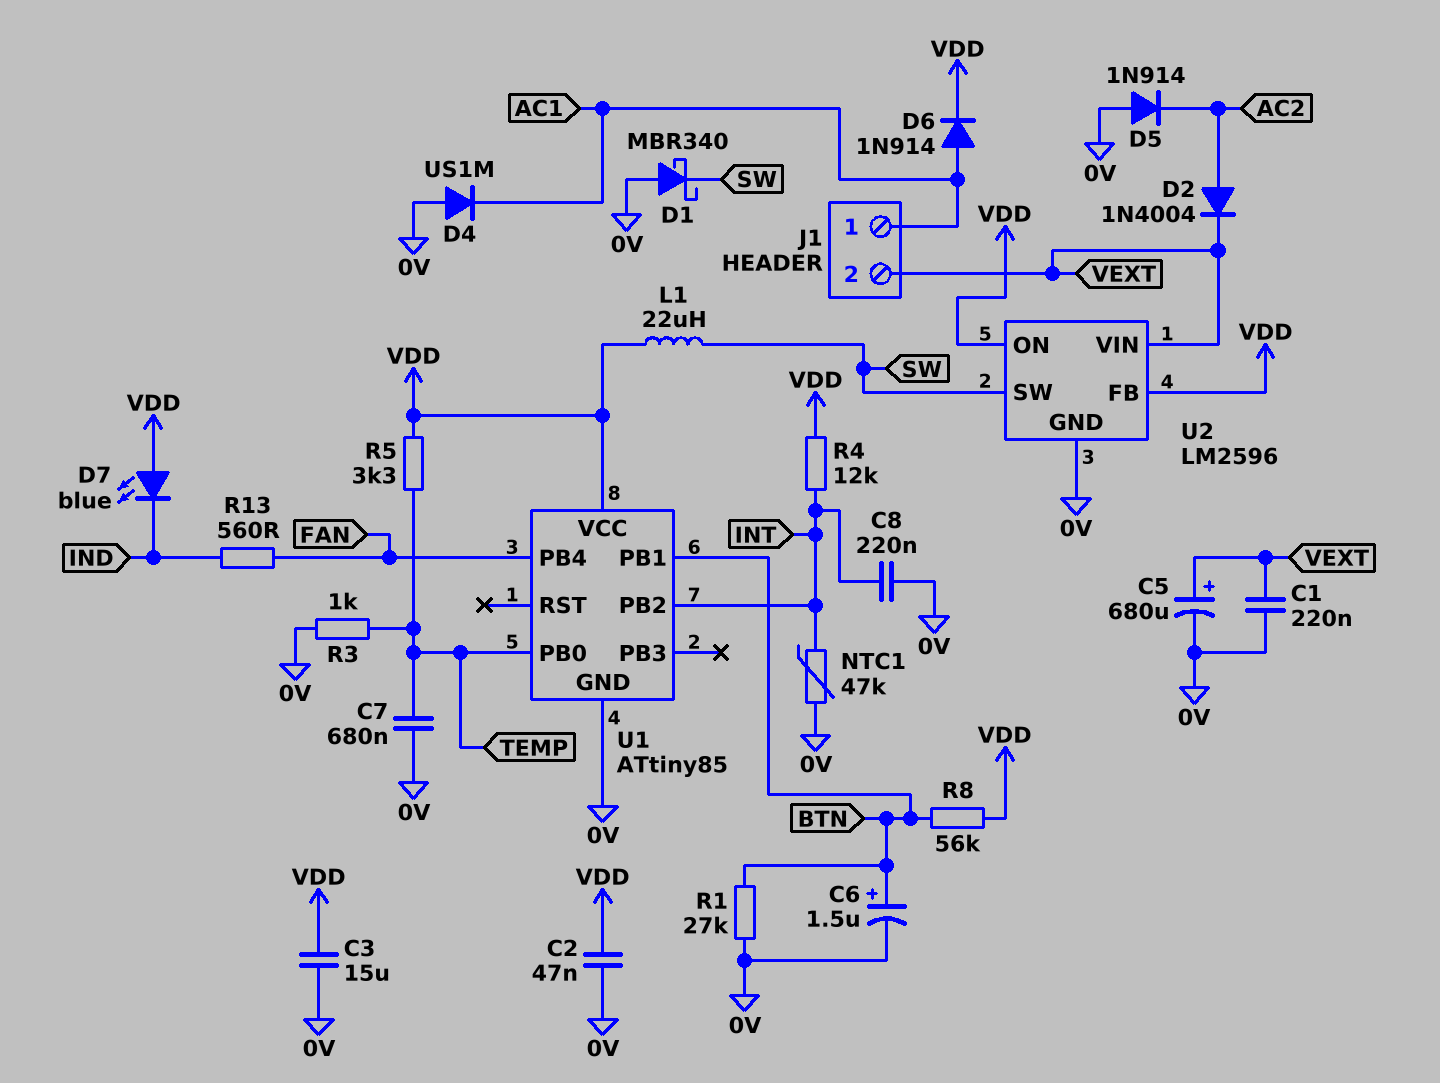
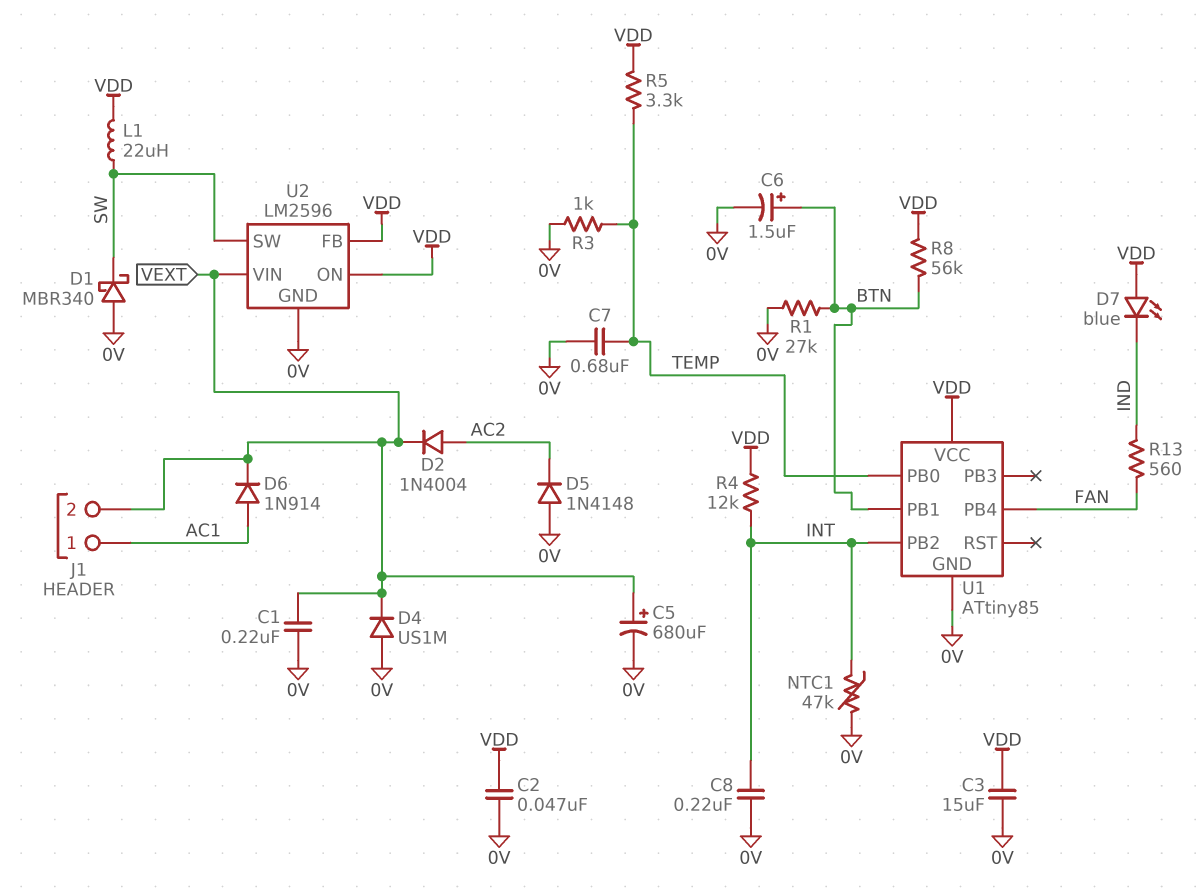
D4: diode US1M (A 0V, K AC1) -> diode US1M (A 0V, K VEXT)
D5: diode 1N914 (A 0V, K AC2) -> diode 1N4148 (A 0V, K AC2)
D6: diode 1N914 (A AC1, K VDD) -> diode 1N914 (A AC1, K VEXT)

